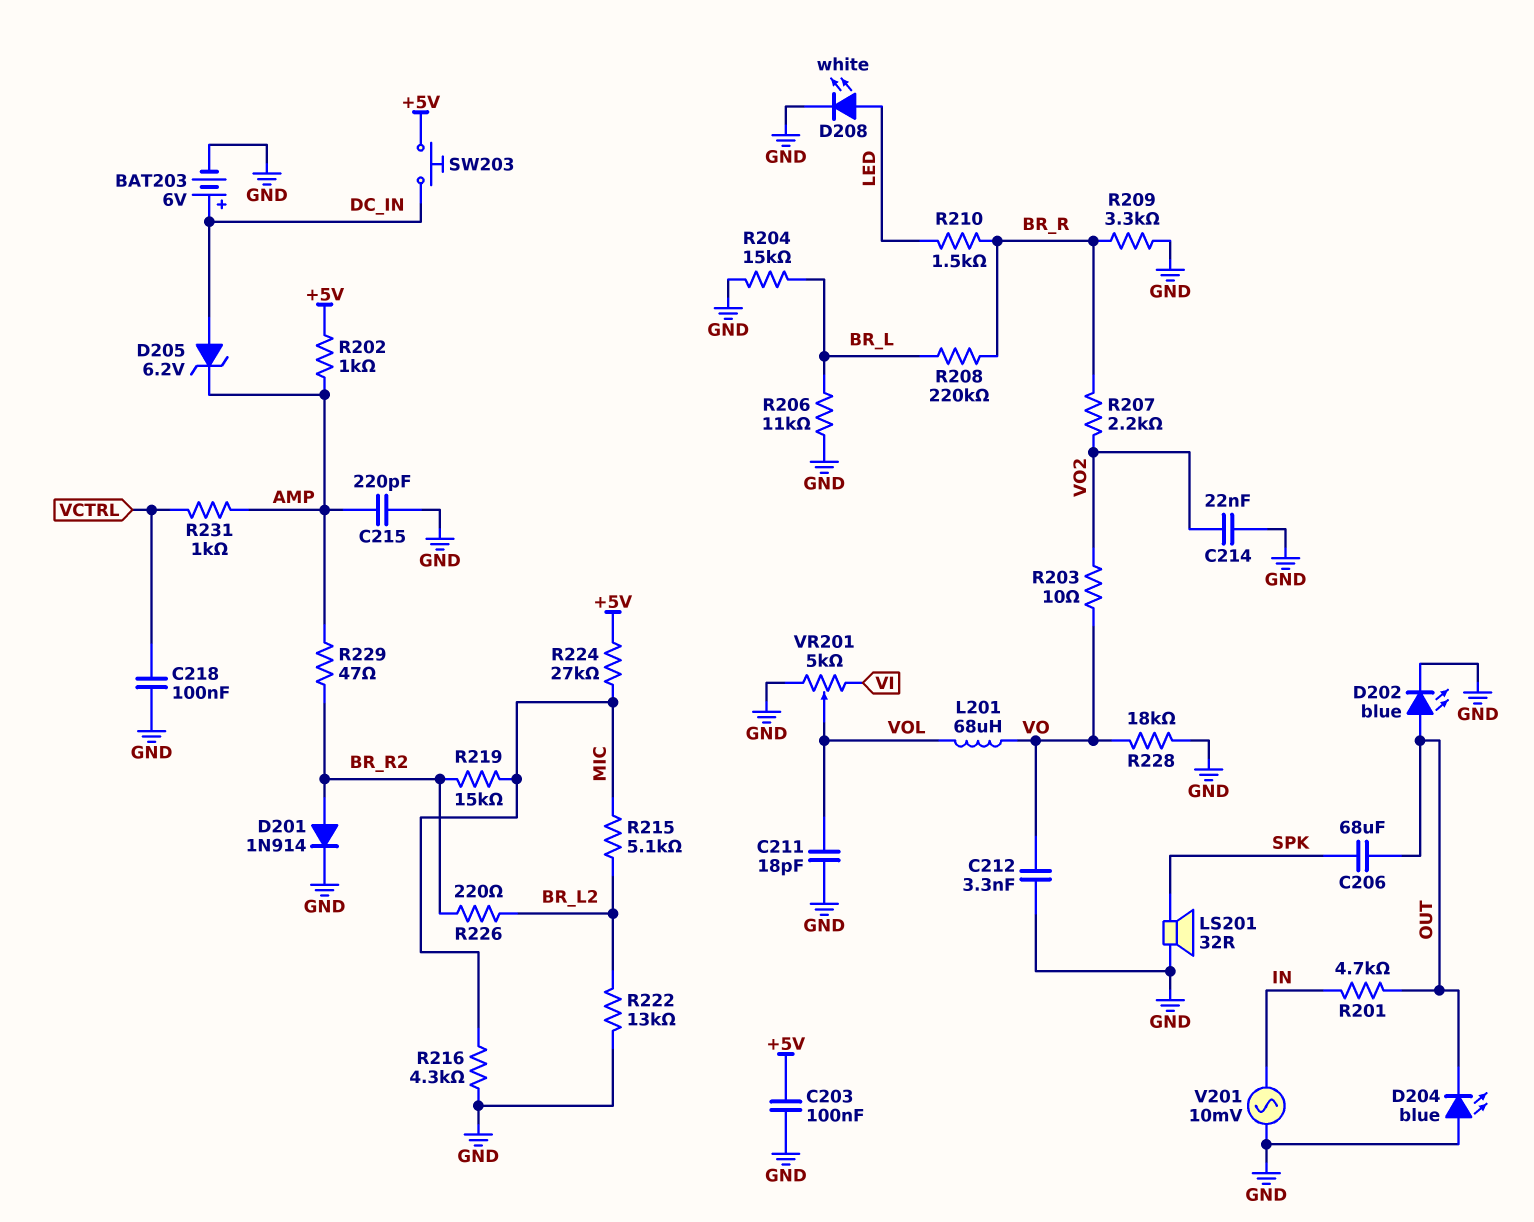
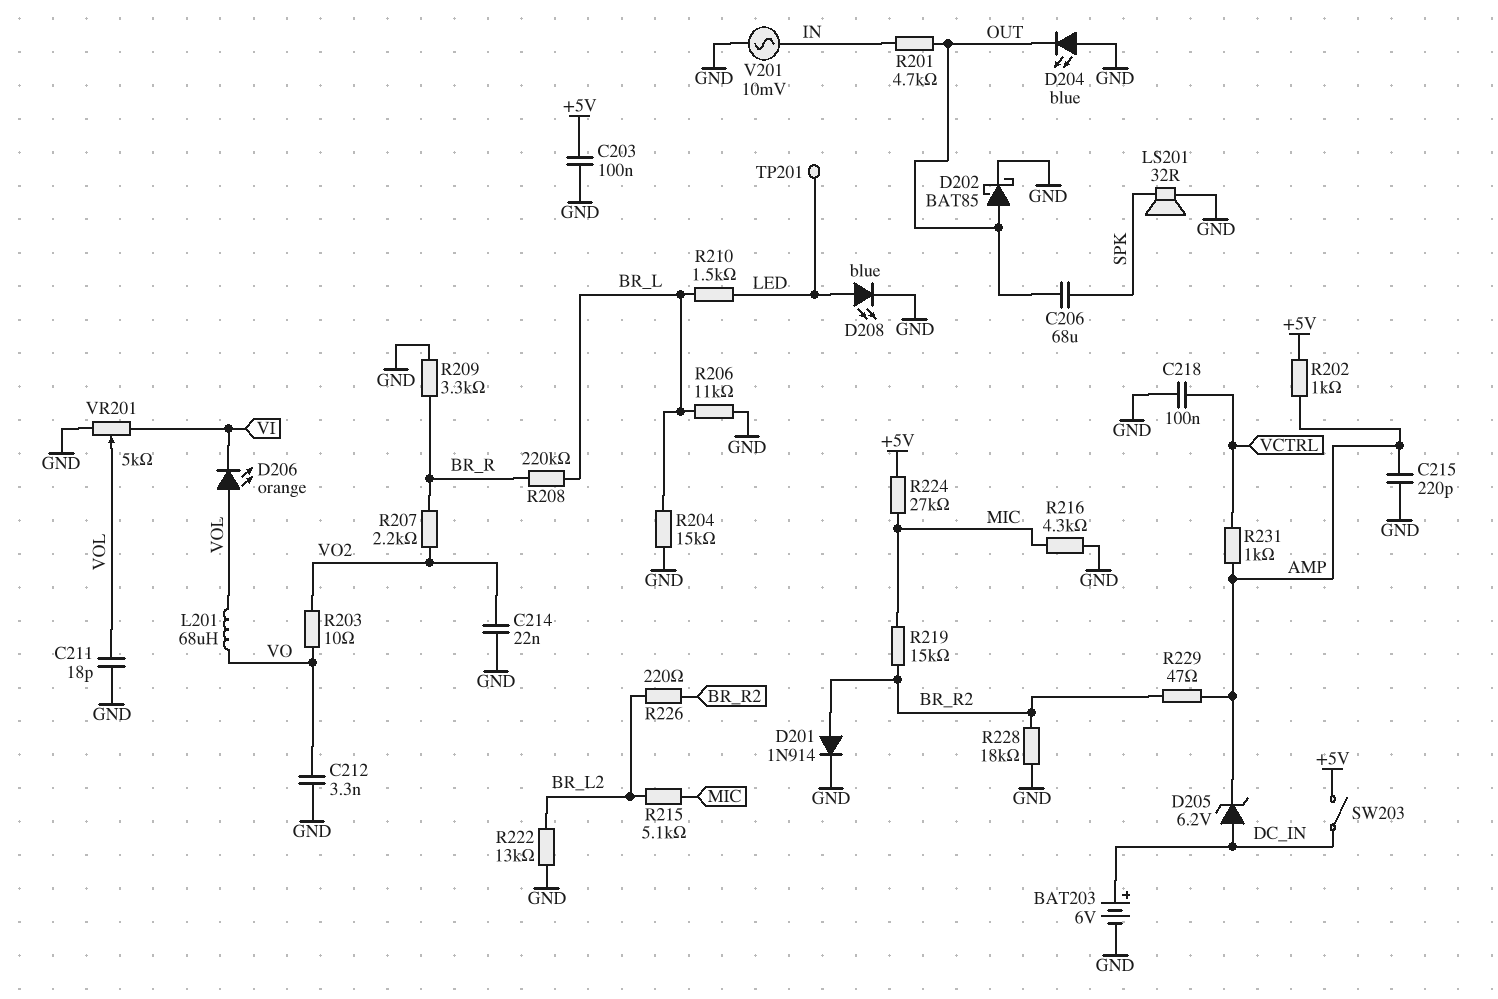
D202: LED blue (A OUT, K GND) -> schottky BAT85 (A OUT, K GND)
D206: none -> LED orange (A VOL, K VI)
D208: LED white (A LED, K GND) -> LED blue (A LED, K GND)
R210: 1.5k (BR_R, LED) -> 1.5k (BR_L, LED)
R228: 18k (GND, VO) -> 18k (BR_R2, GND)
SW203: button (+5V, DC_IN) -> switch (+5V, DC_IN)
TP201: none -> test point (LED)

